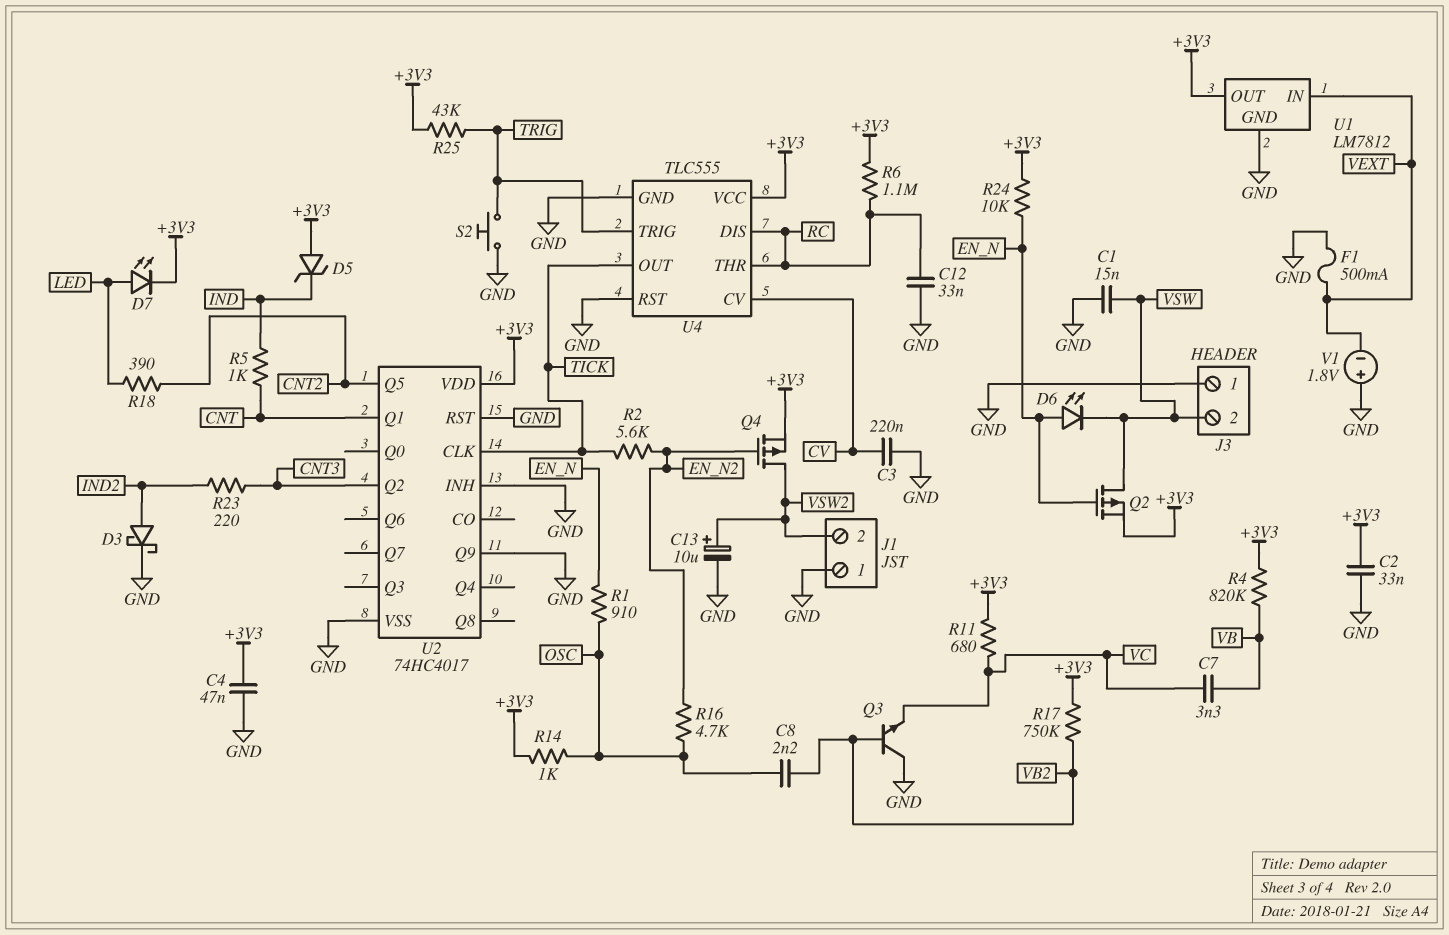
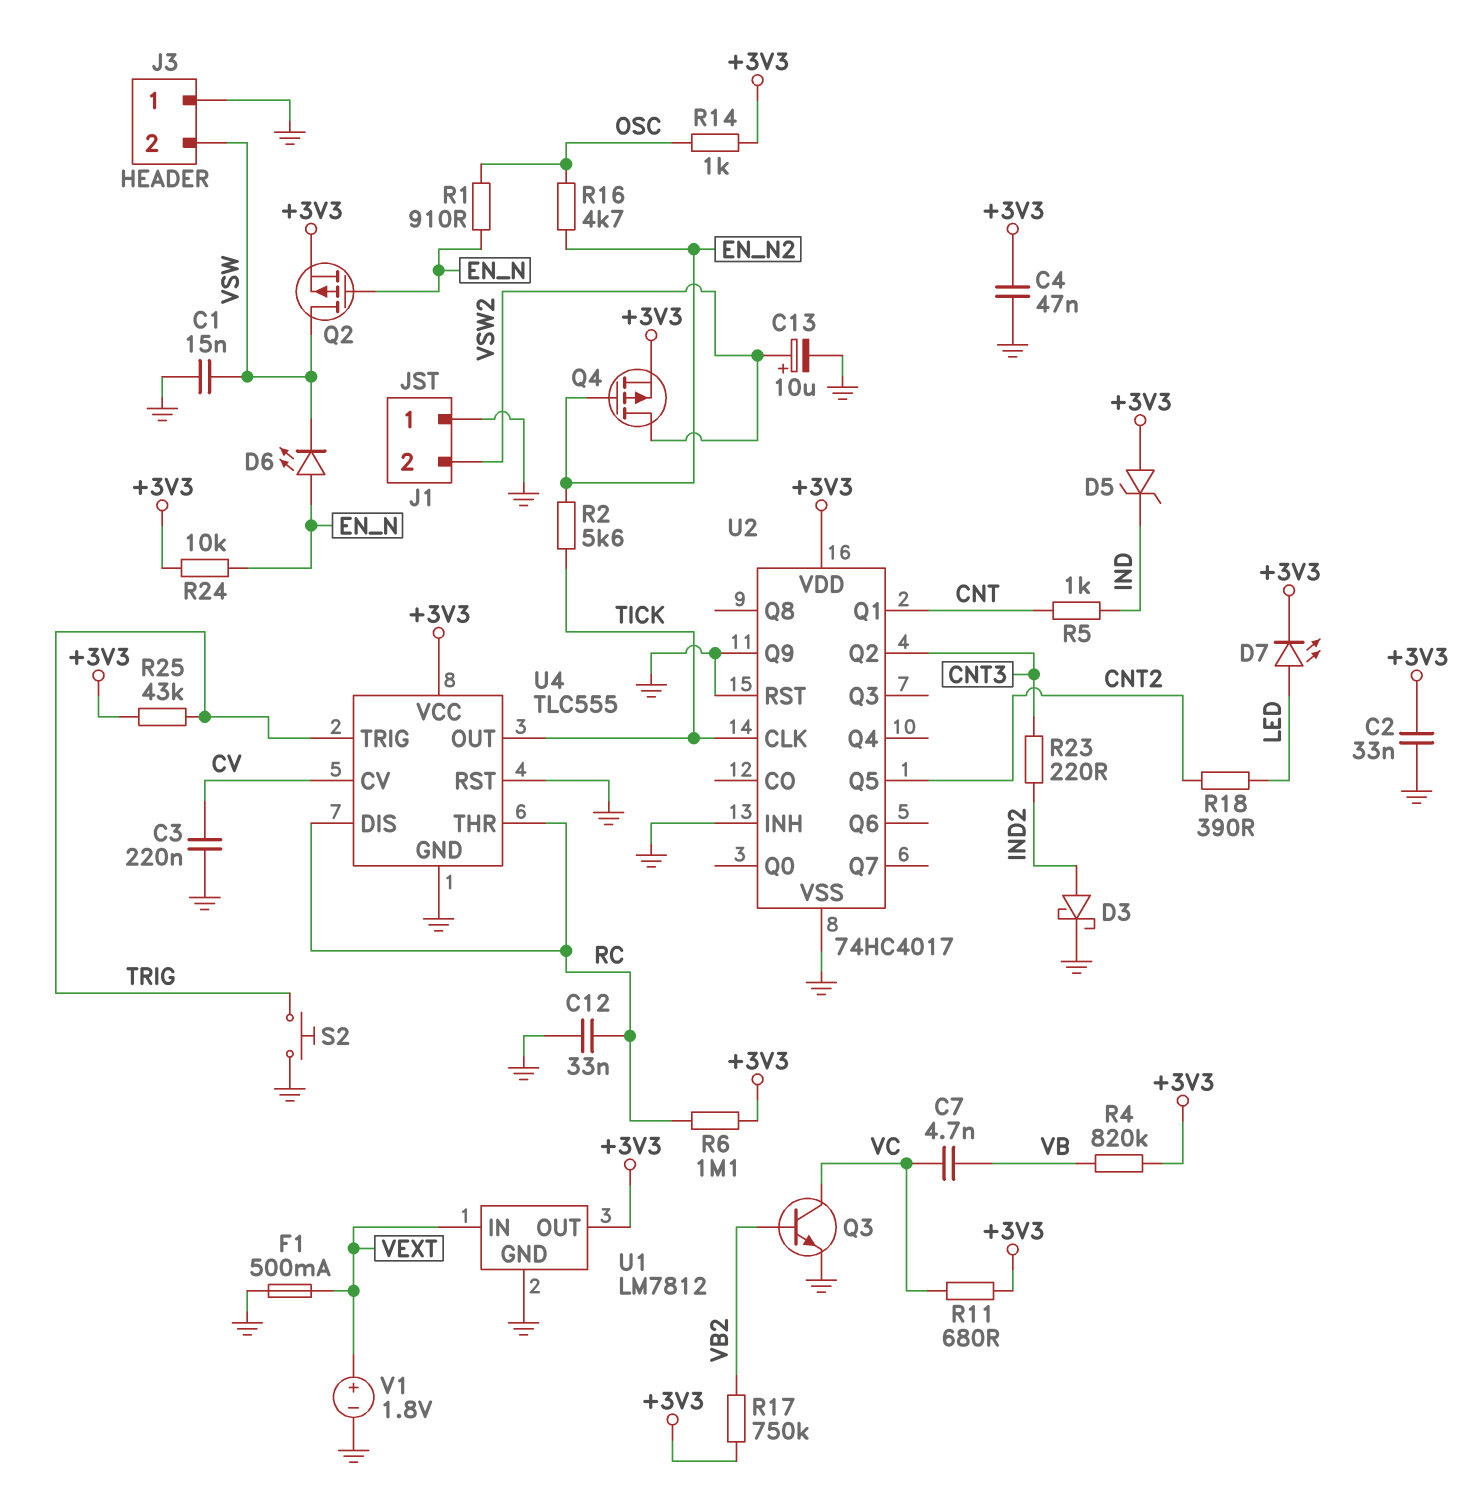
C7: 3.3nF (VB, VC) -> 4.7nF (VB, VC)
C8: 2.2nF (OSC, VB2) -> none
Q3: NPN (B VB2, C GND, E VC) -> NPN (B VB2, C VC, E GND)
V1: 1.8V (plus GND, minus VEXT) -> 1.8V (plus VEXT, minus GND)

